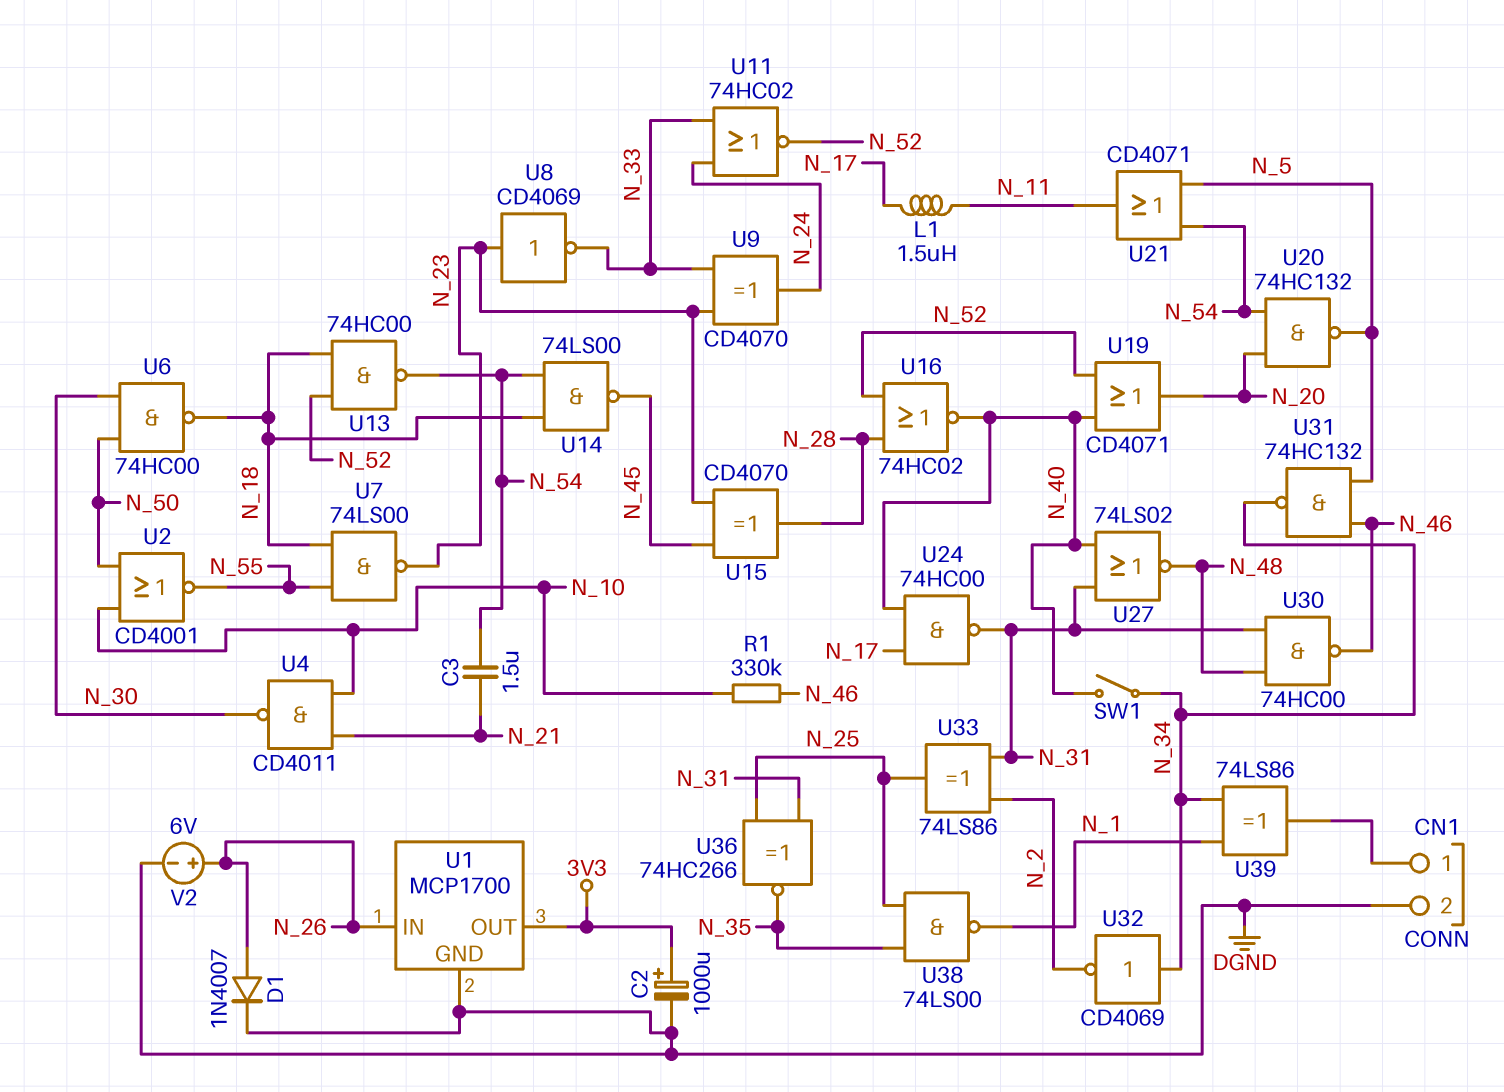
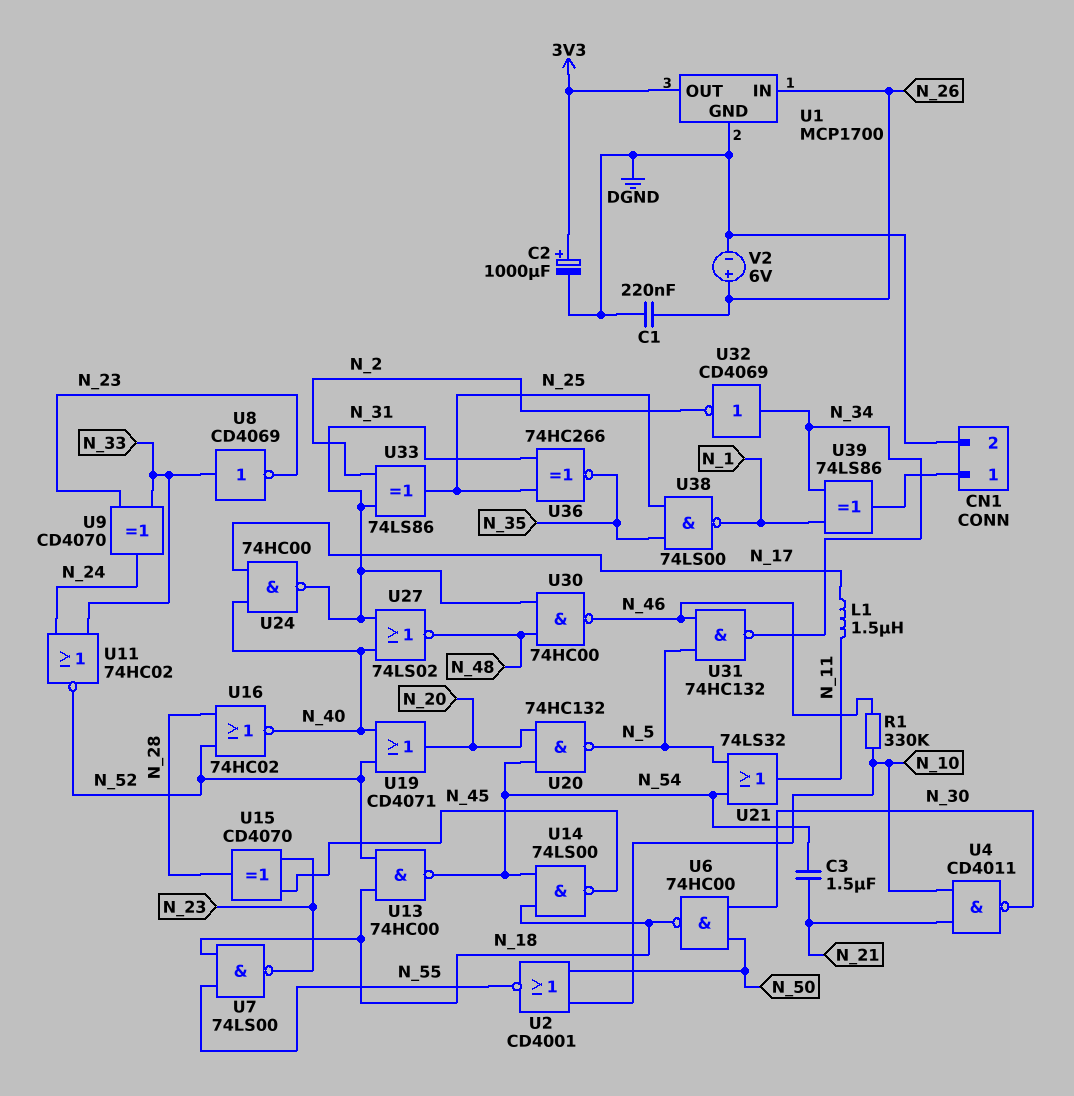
C1: none -> 220nF (DGND, N_26)
D1: diode 1N4007 (A N_26, K DGND) -> none
SW1: switch (N_34, N_40) -> none
U8: NOT CD4069 (in N_23, out N_33) -> NOT CD4069 (in N_33, out N_23)
U21: OR CD4071 (in N_5, in N_54, out N_11) -> OR 74LS32 (in N_5, in N_54, out N_11)

